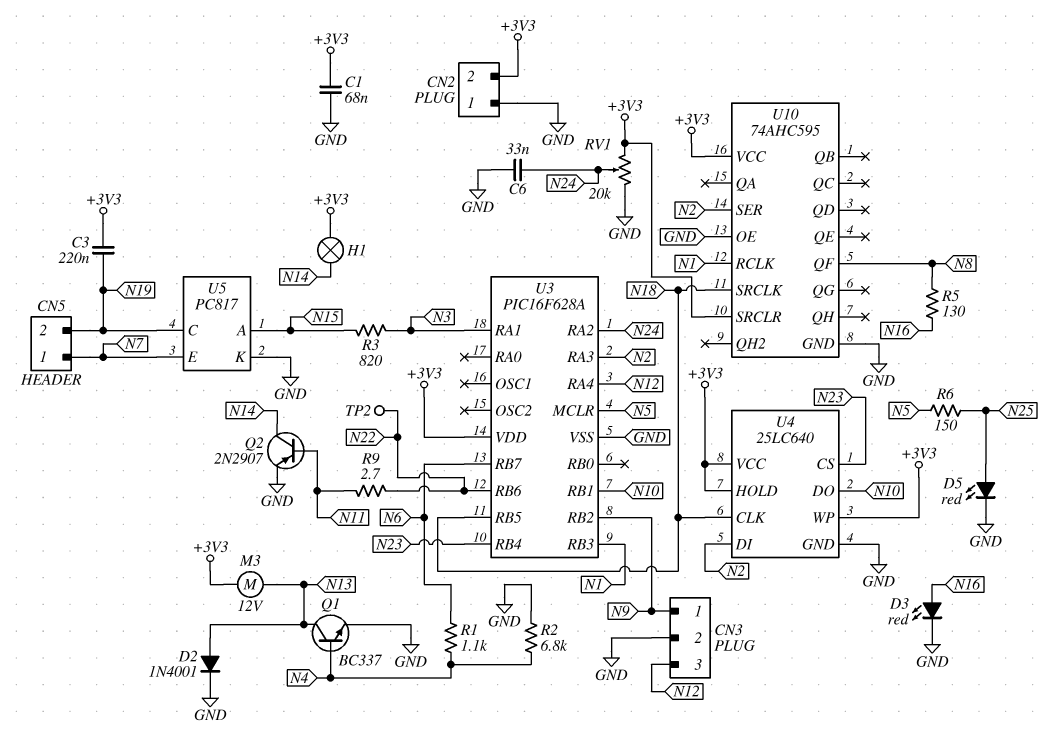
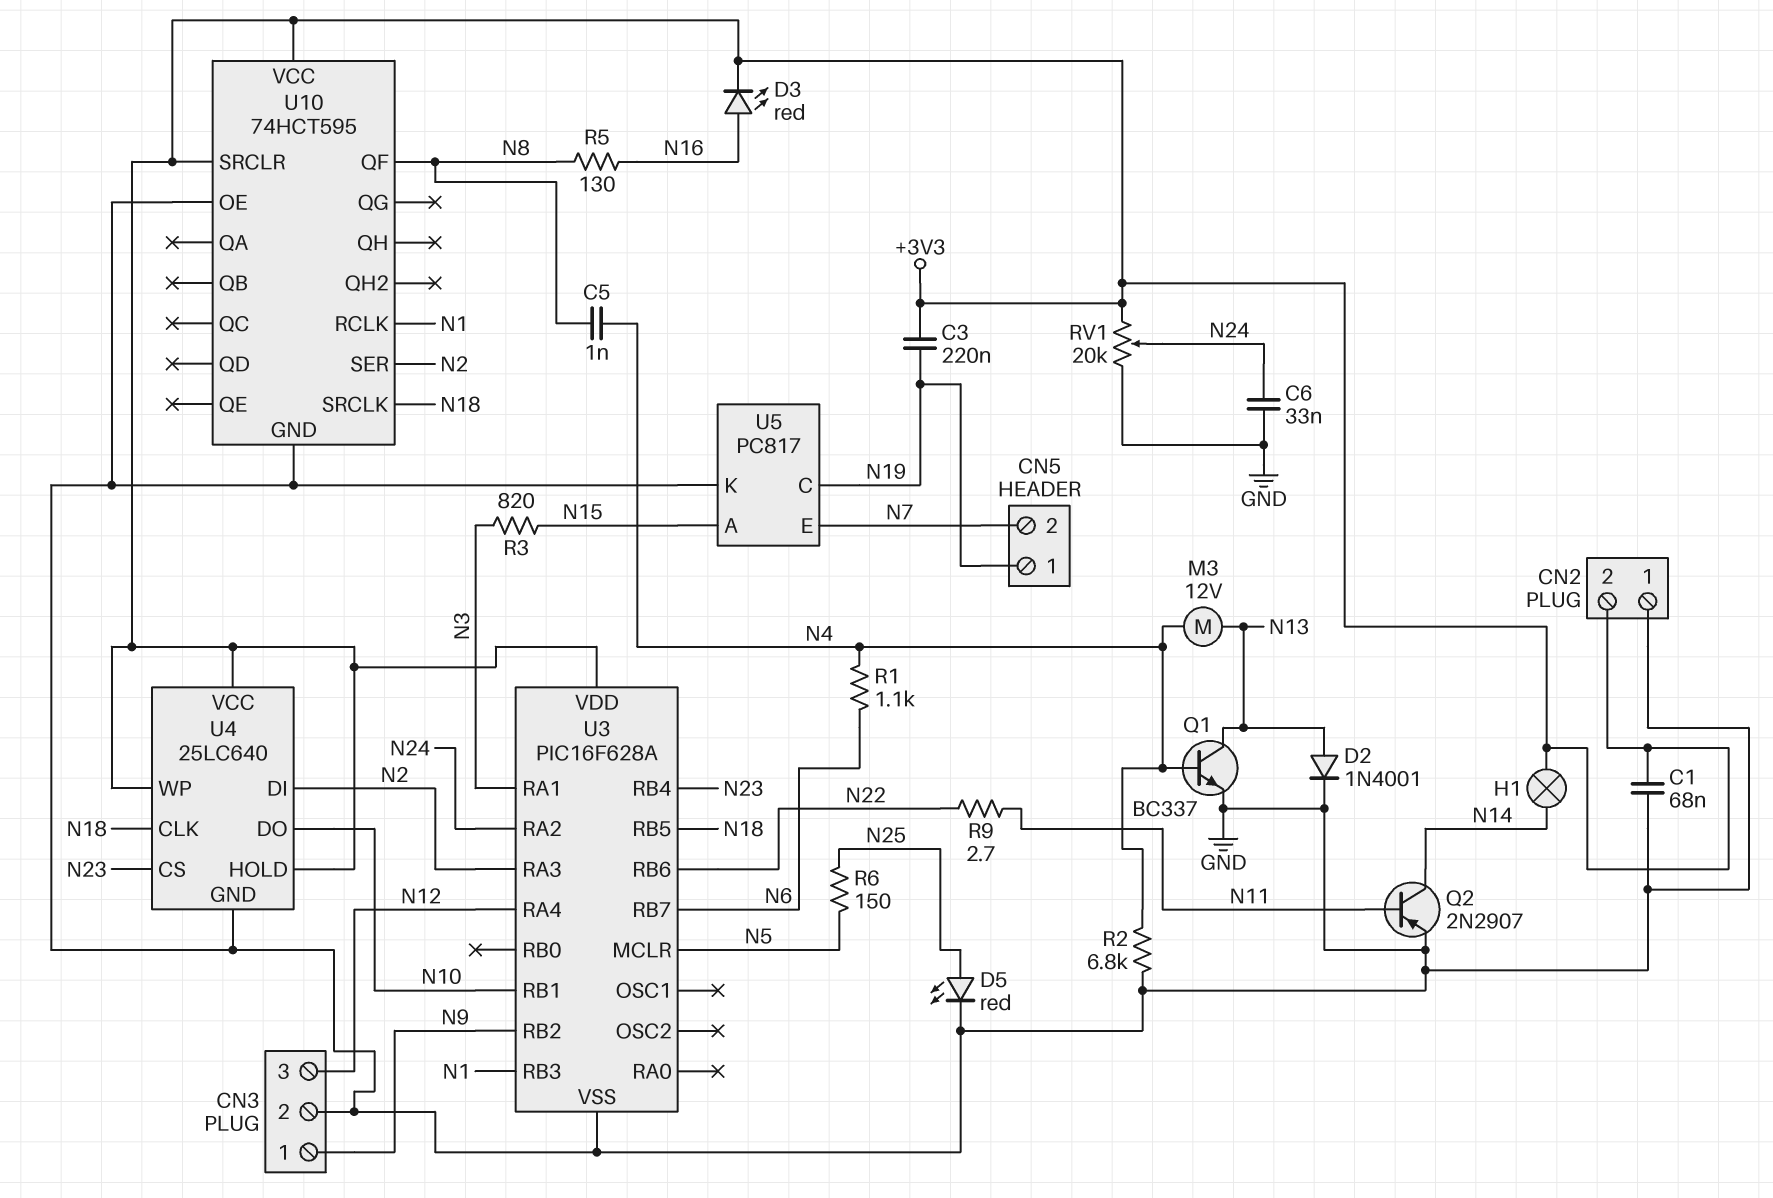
C5: none -> 1nF (N4, N8)
CN5 pin 1: N7 -> N19
CN5 pin 2: N19 -> N7
D3: LED red (A N16, K GND) -> LED red (A N16, K +3V3)
M3: motor 12V (+3V3, N13) -> motor 12V (N4, N13)
TP2: test point (N22) -> none
U10: 74AHC595 -> 74HCT595

